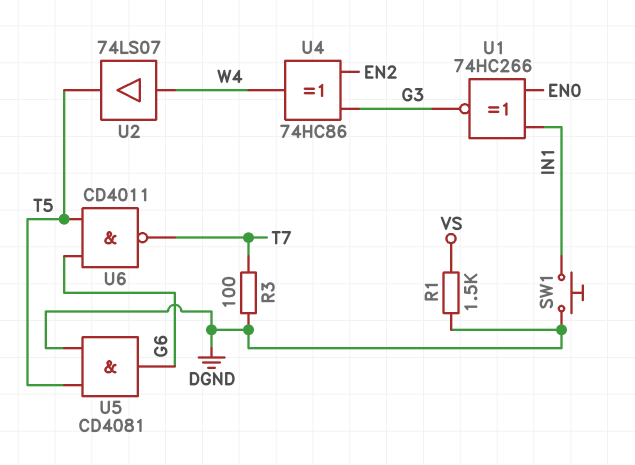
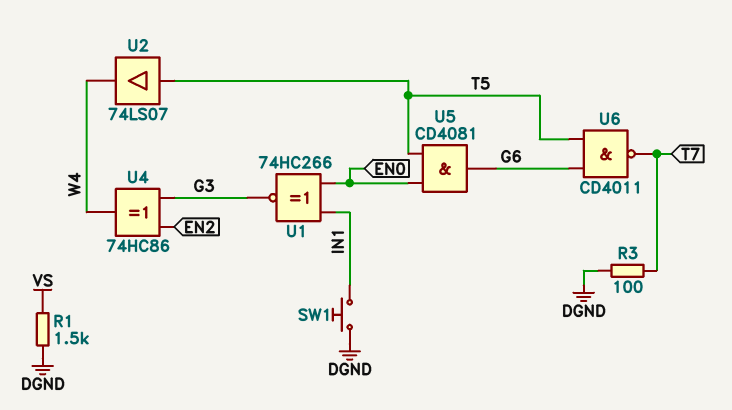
U2: buffer 74LS07 (in W4, out T5) -> buffer 74LS07 (in T5, out W4)
U5: AND CD4081 (in DGND, in T5, out G6) -> AND CD4081 (in EN0, in T5, out G6)

